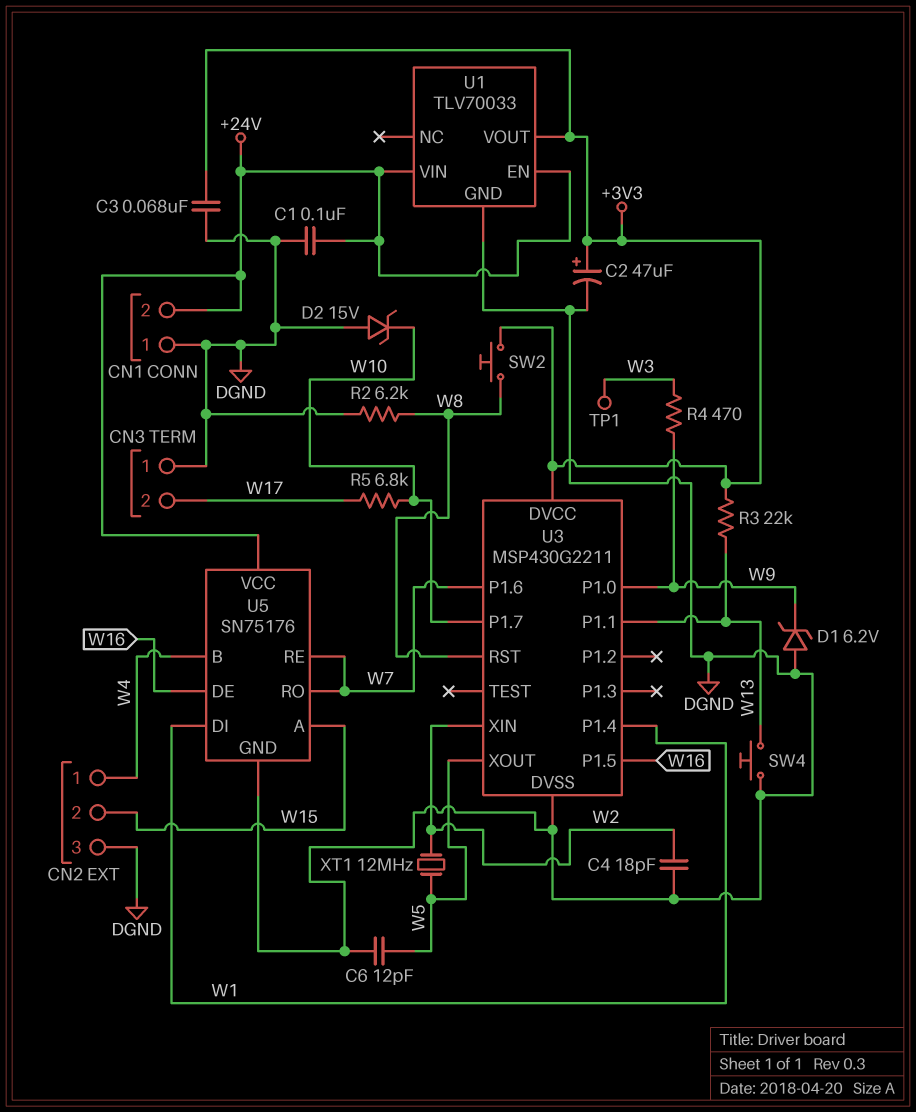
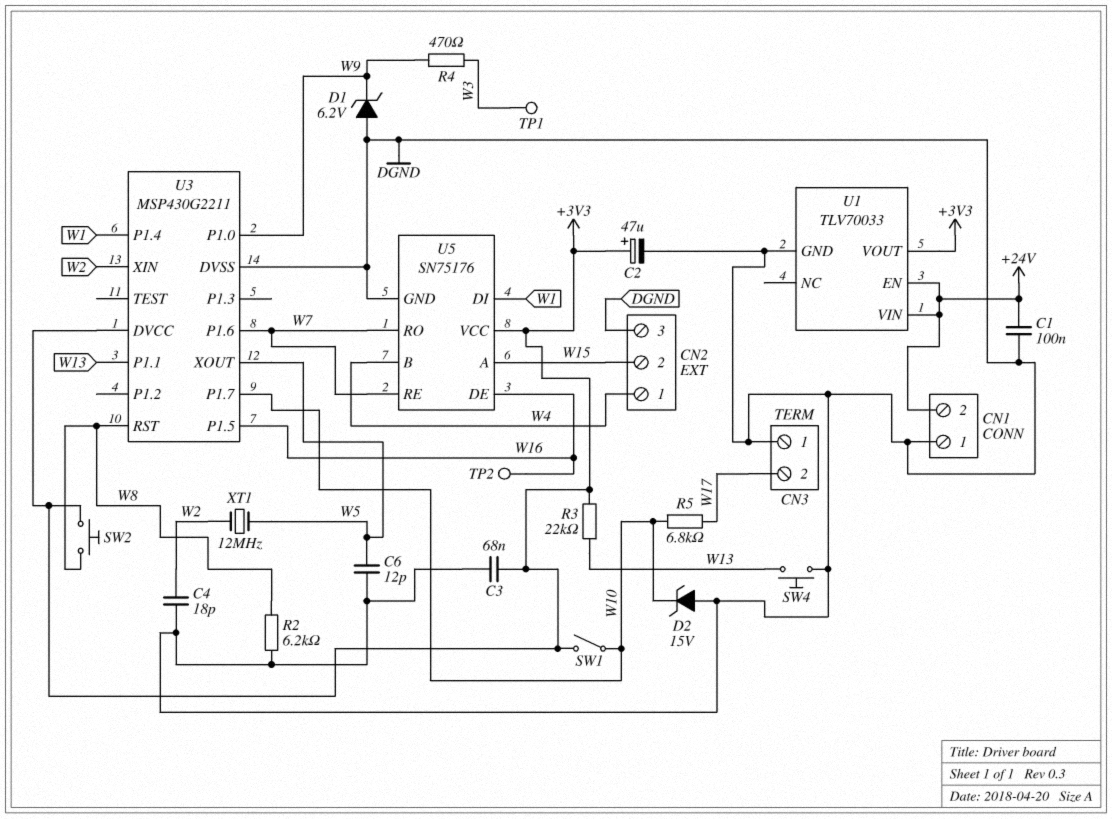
SW1: none -> switch (+3V3, W10)
TP2: none -> test point (W16)
U5 pin VCC: +24V -> +3V3

